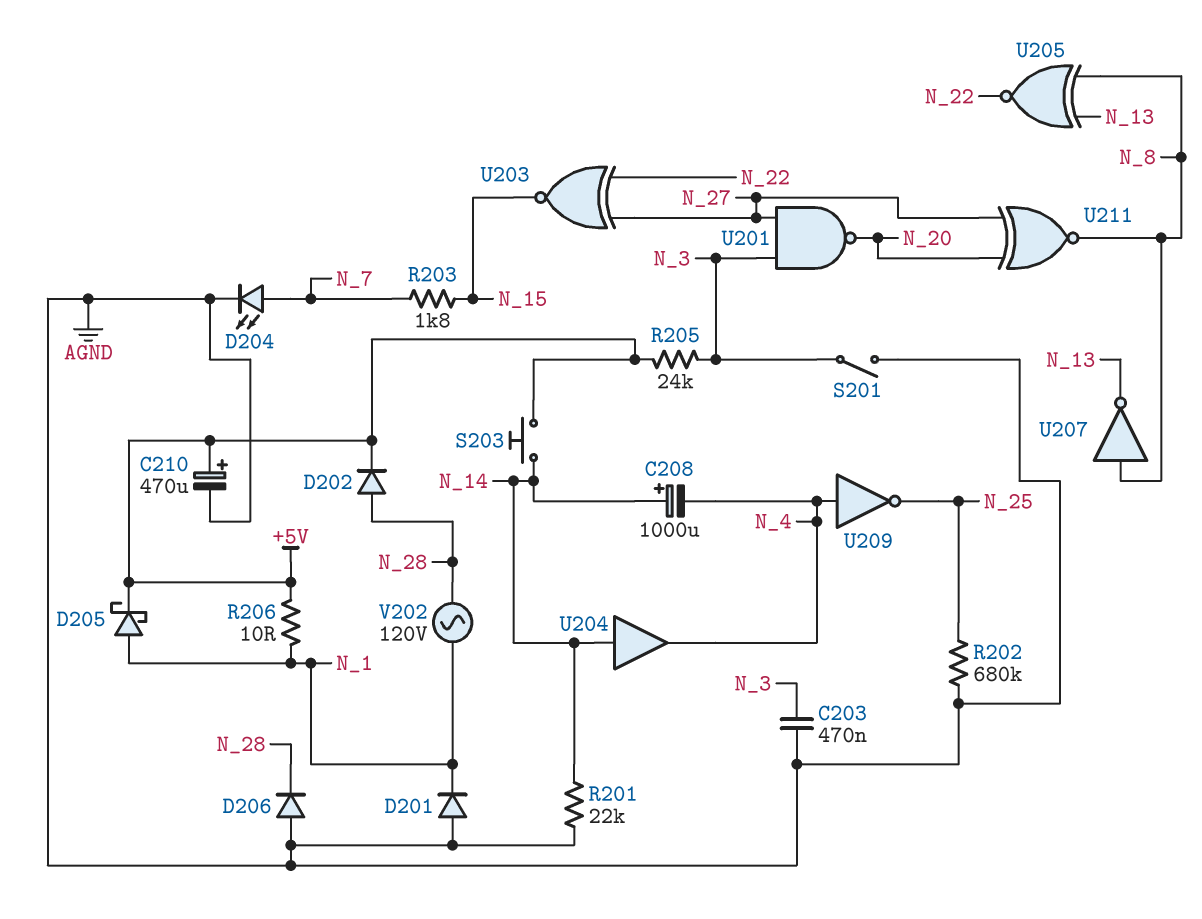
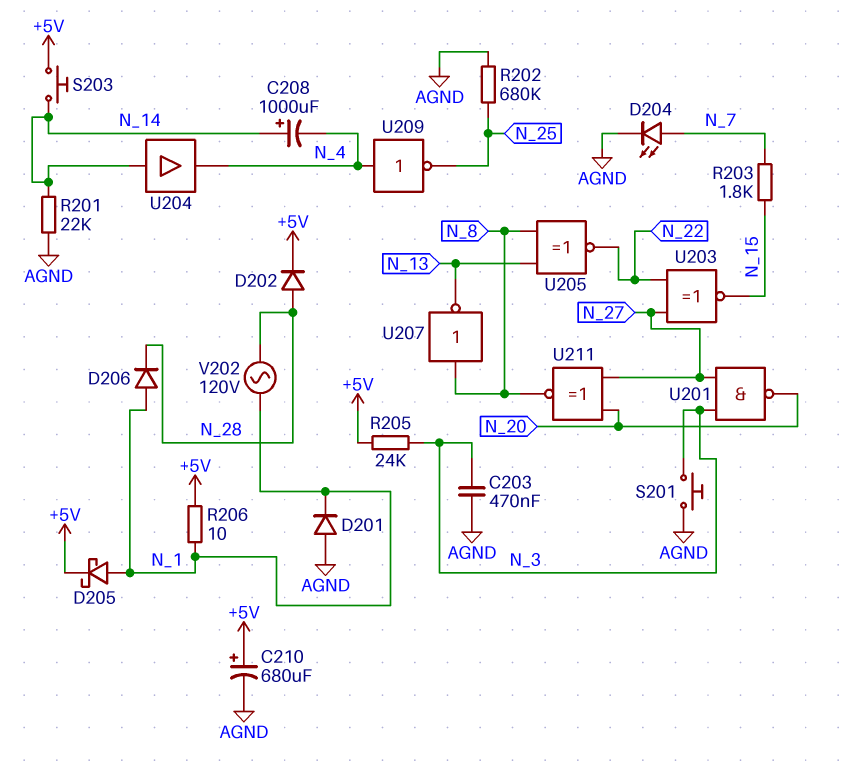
C210: 470uF (plus +5V, minus AGND) -> 680uF (plus +5V, minus AGND)
D206: diode (A AGND, K N_28) -> diode (A N_1, K N_28)
S201: switch (AGND, N_3) -> button (AGND, N_3)

